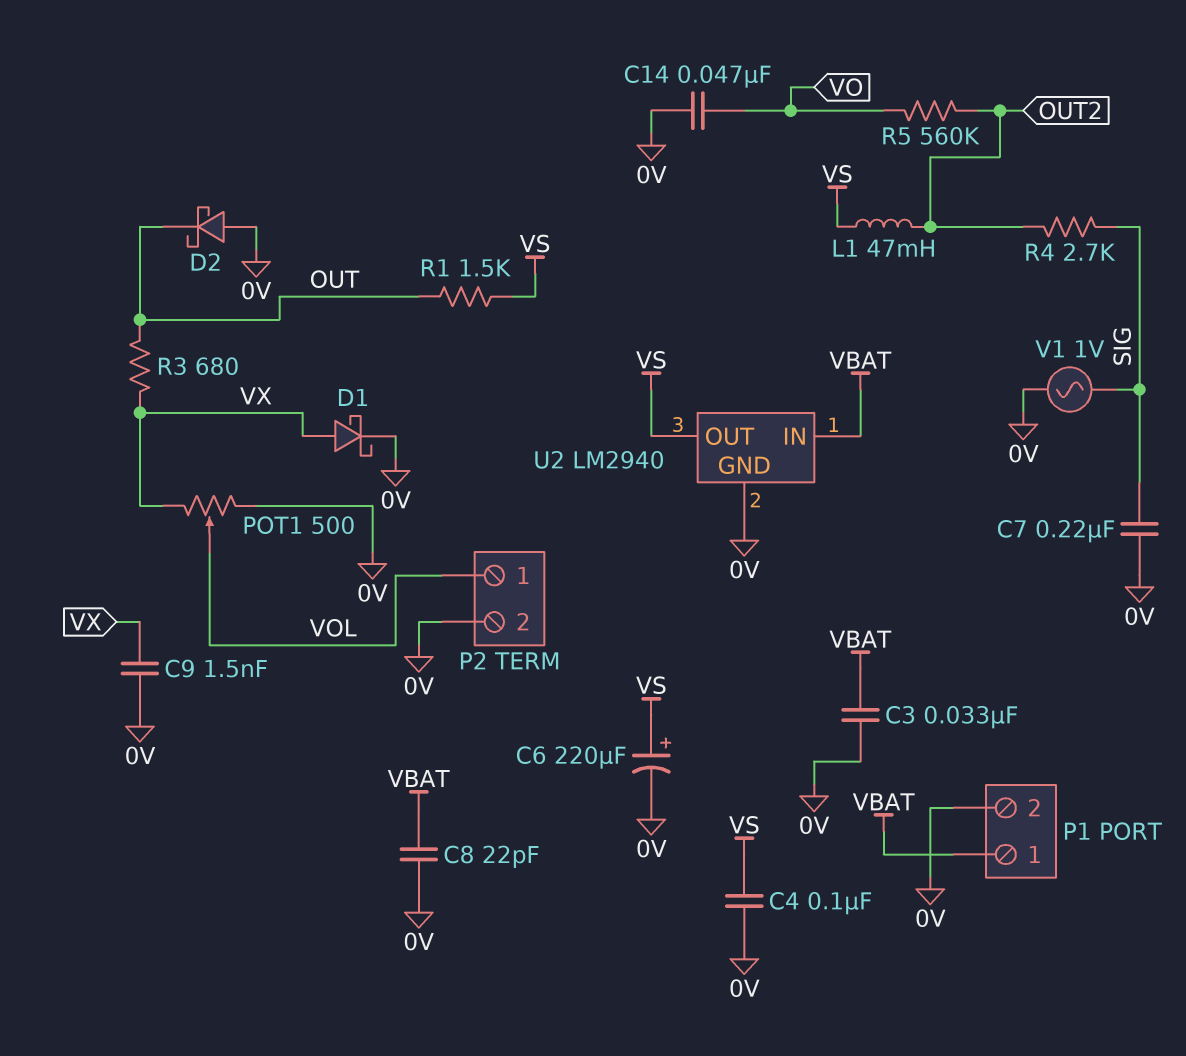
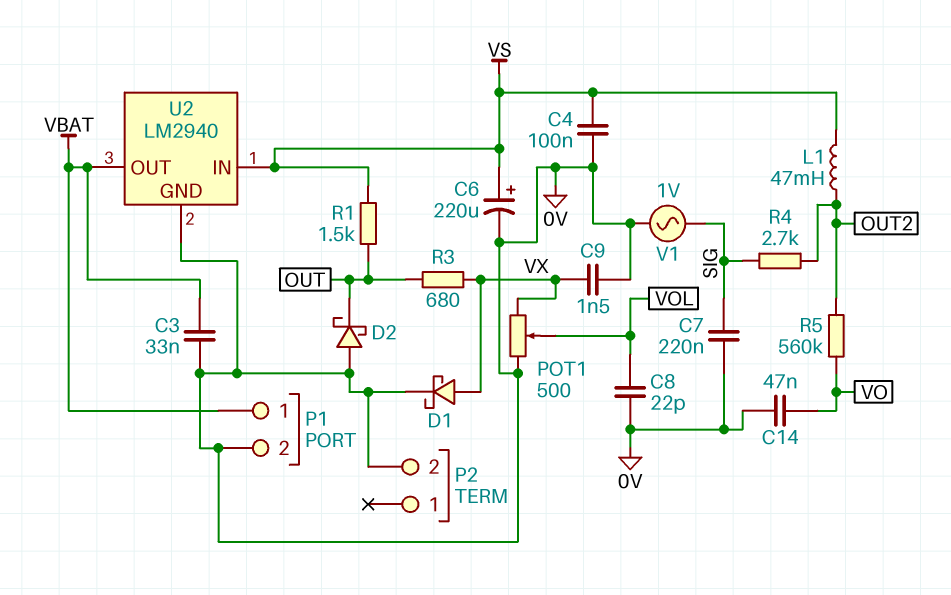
C8: 22pF (0V, VBAT) -> 22pF (0V, VOL)
P2 pin 1: VOL -> none
U2 pin IN: VBAT -> VS
U2 pin OUT: VS -> VBAT

